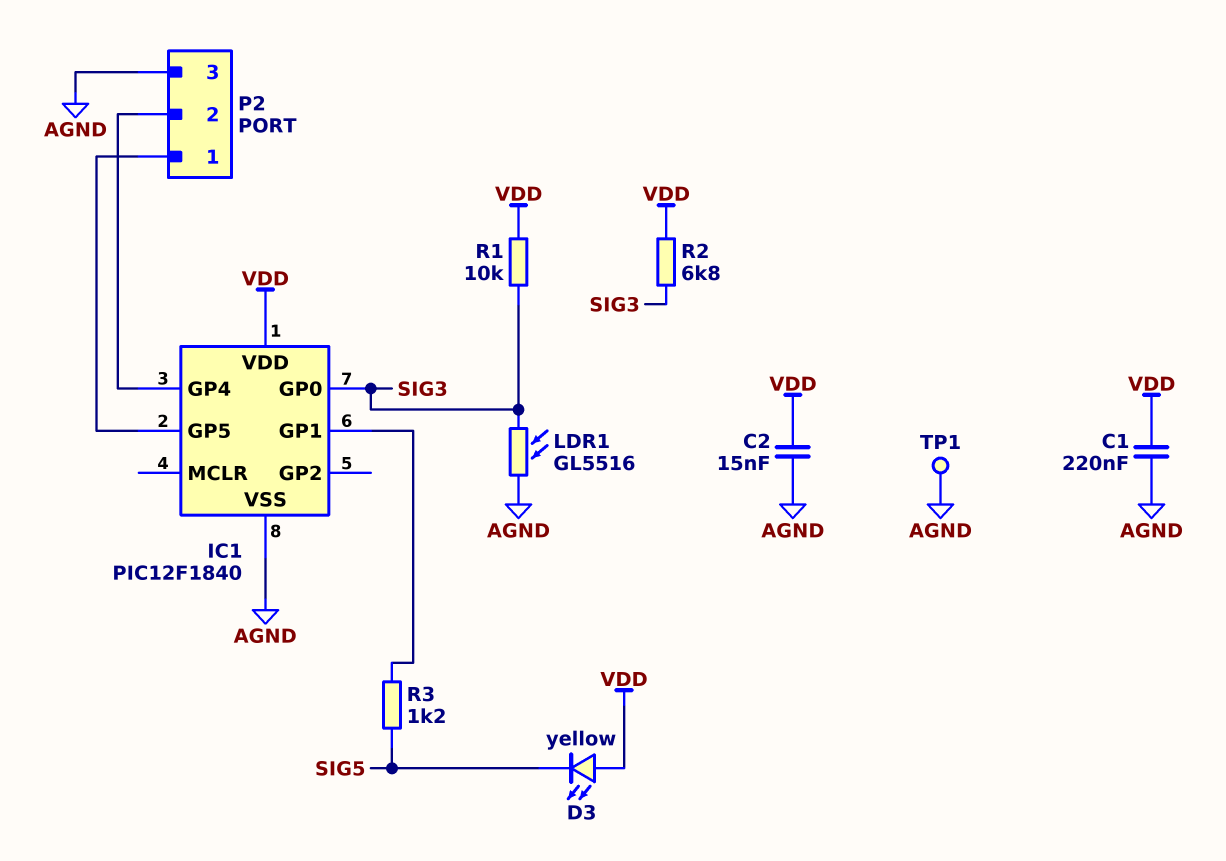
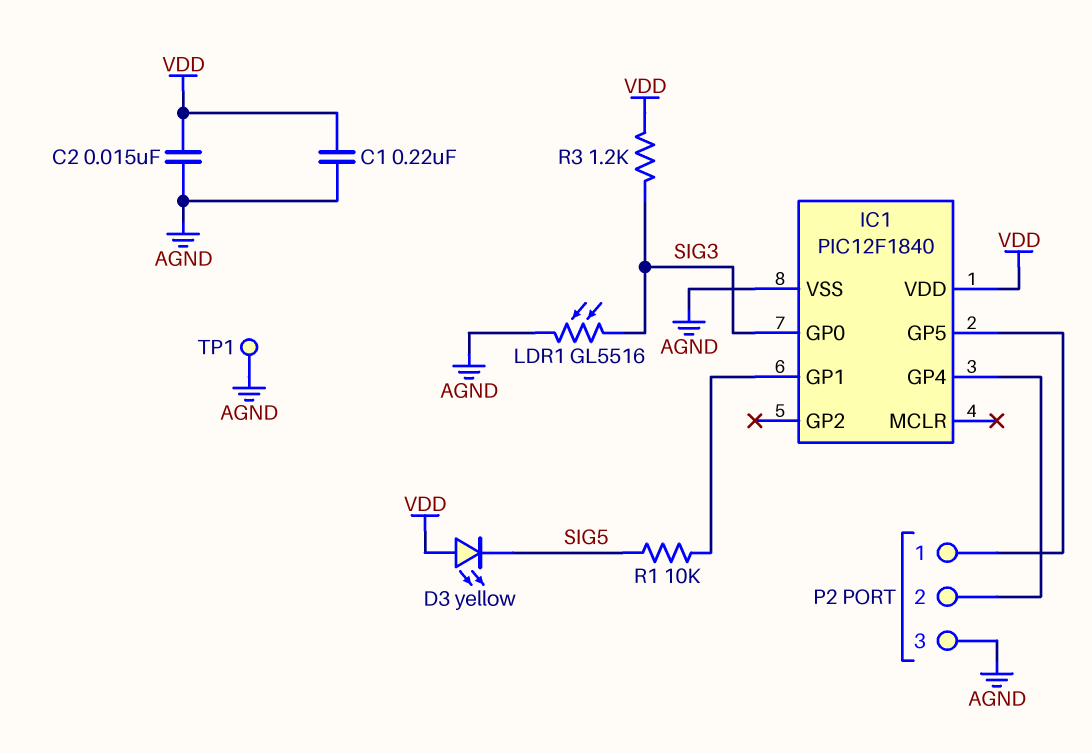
R1: 10k (SIG3, VDD) -> 10k (IC1/GP1, SIG5)
R2: 6.8k (SIG3, VDD) -> none
R3: 1.2k (IC1/GP1, SIG5) -> 1.2k (SIG3, VDD)

